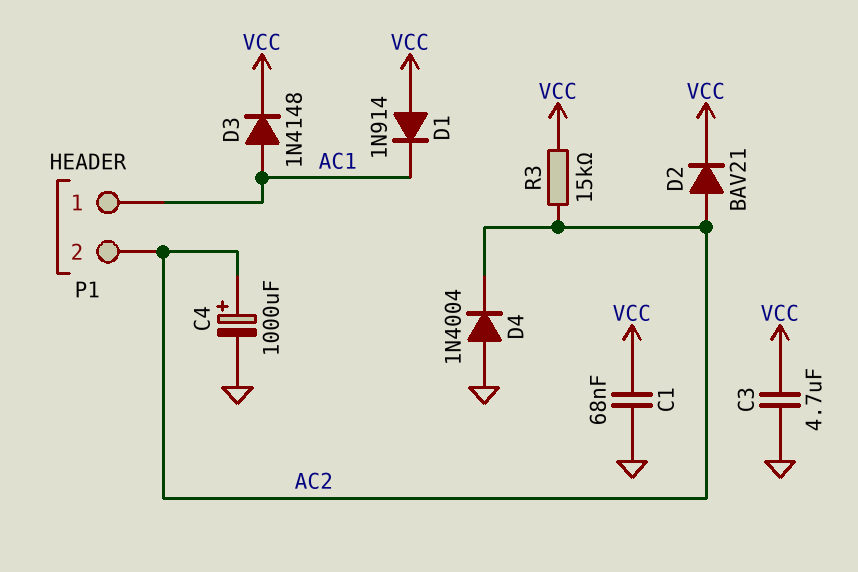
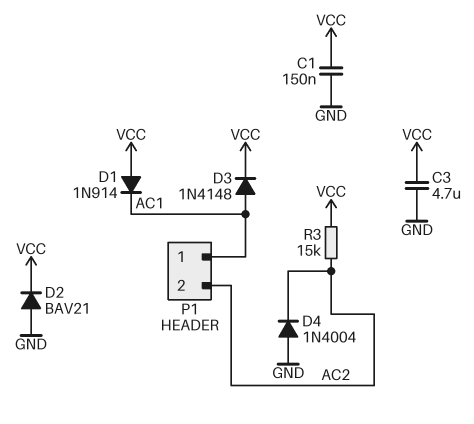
C1: 68nF (GND, VCC) -> 150nF (GND, VCC)
C4: 1000uF (plus AC2, minus GND) -> none
D2: diode BAV21 (A AC2, K VCC) -> diode BAV21 (A GND, K VCC)

